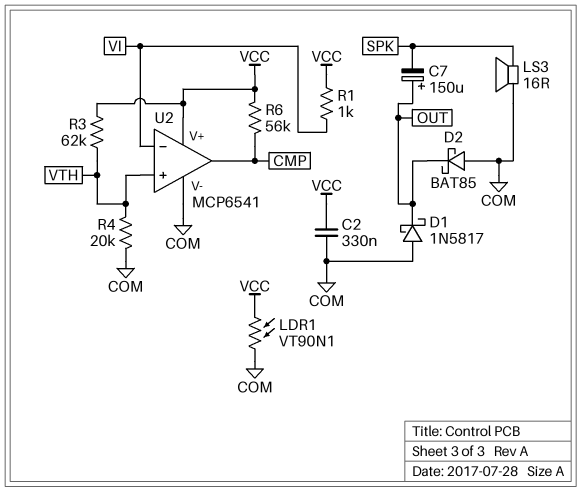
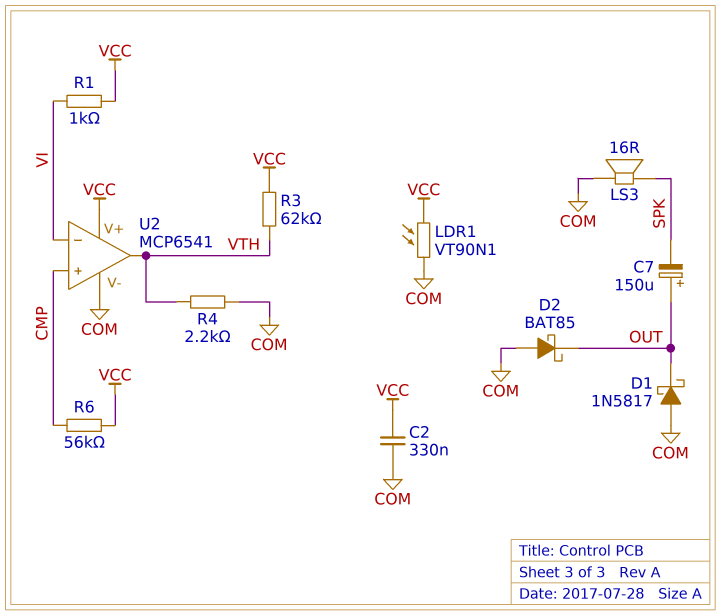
R4: 20k (COM, VTH) -> 2.2k (COM, VTH)
U2 pin in+: VTH -> CMP
U2 pin out: CMP -> VTH

